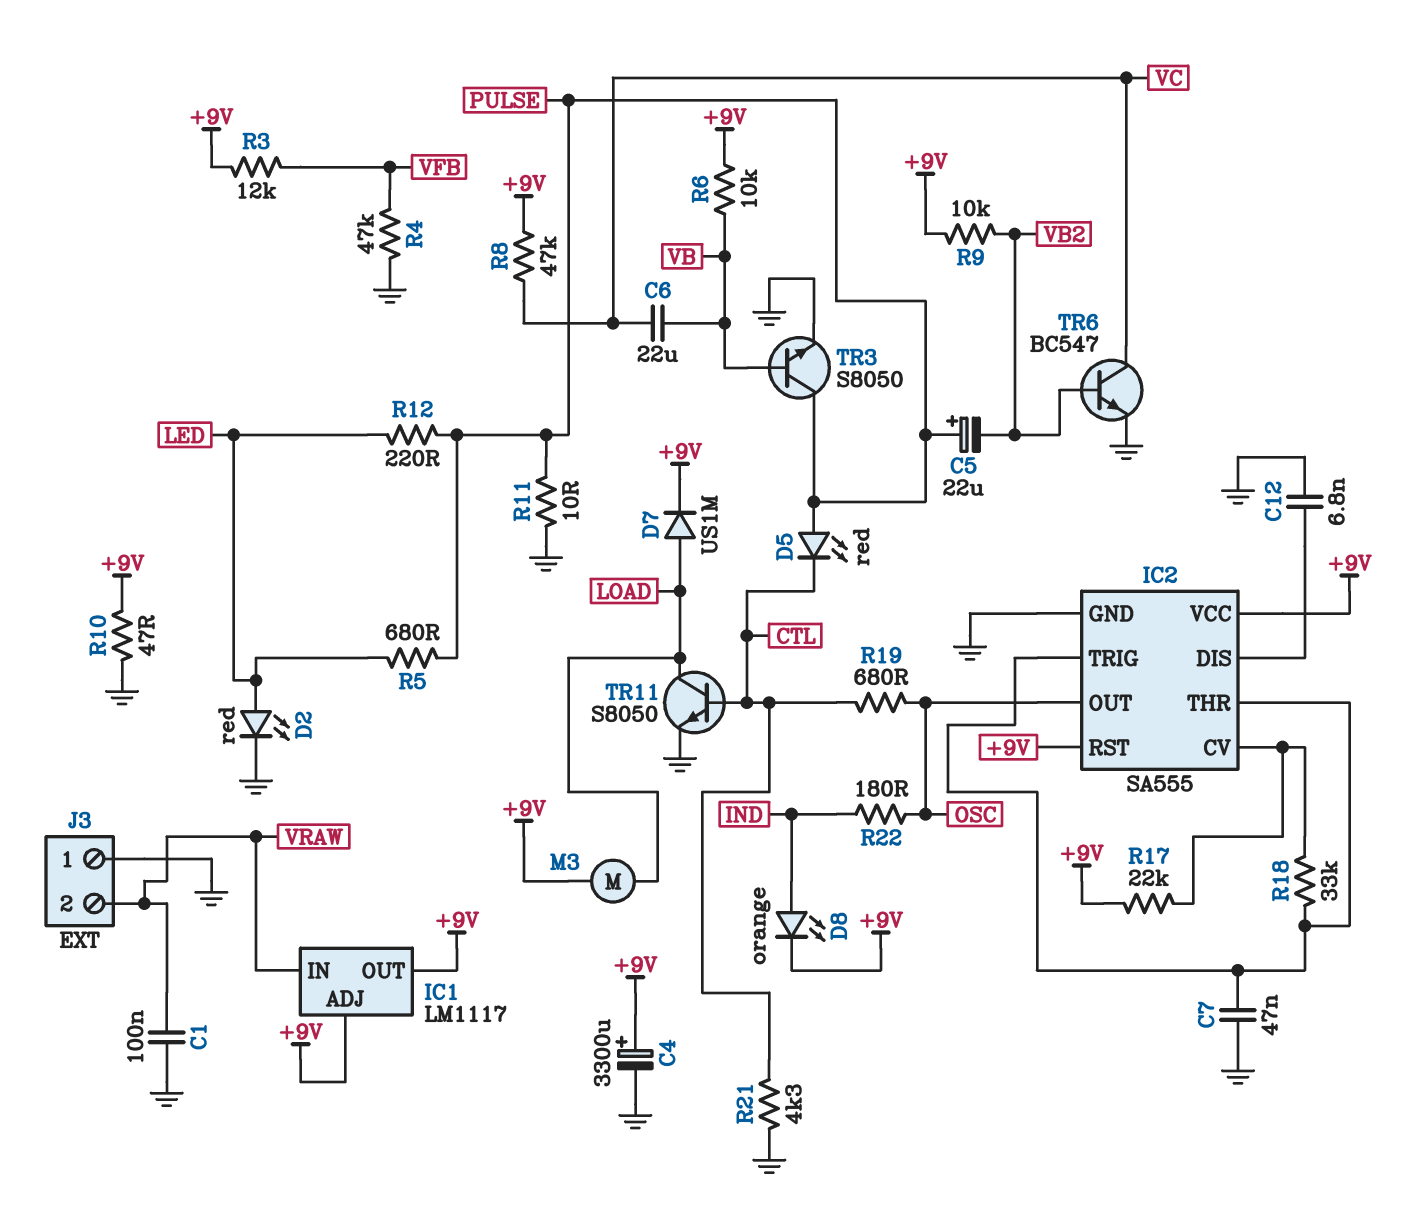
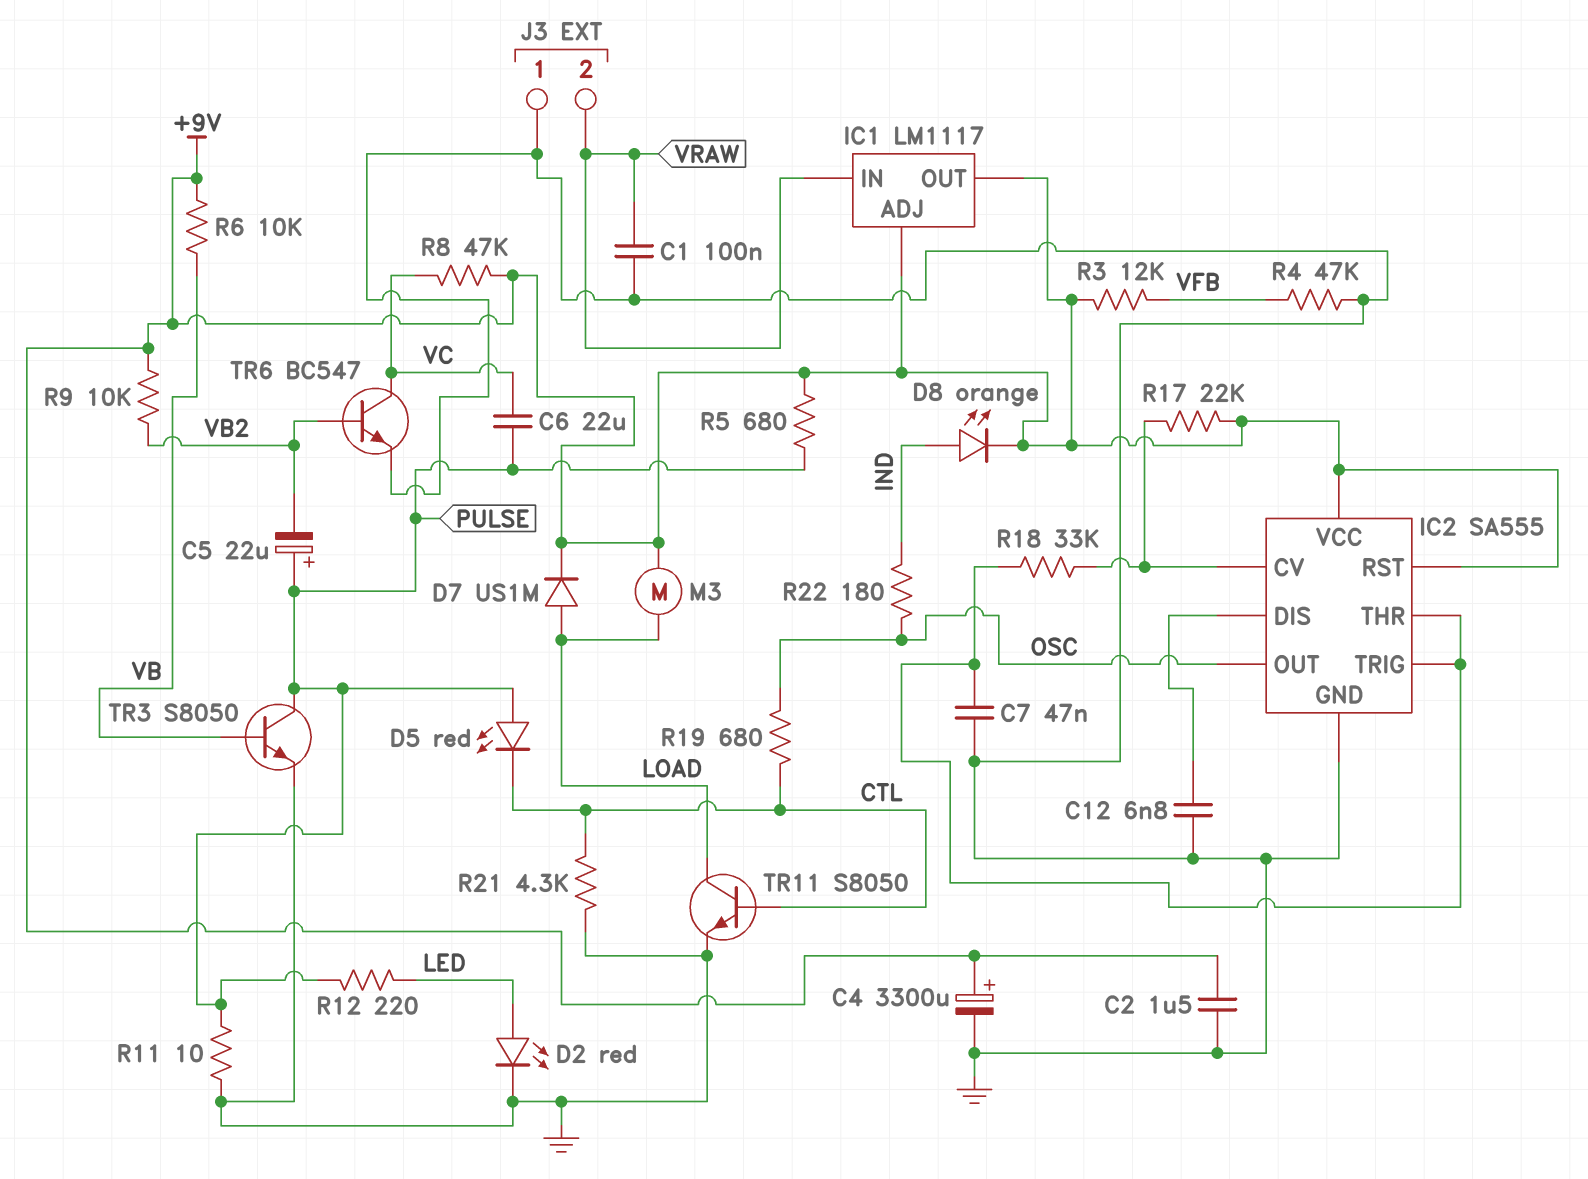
C2: none -> 1.5uF (+9V, GND)
C6: 22uF (VB, VC) -> 22uF (PULSE, VC)
R5: 680 (LED, PULSE) -> 680 (+9V, PULSE)
R10: 47 (+9V, GND) -> none

